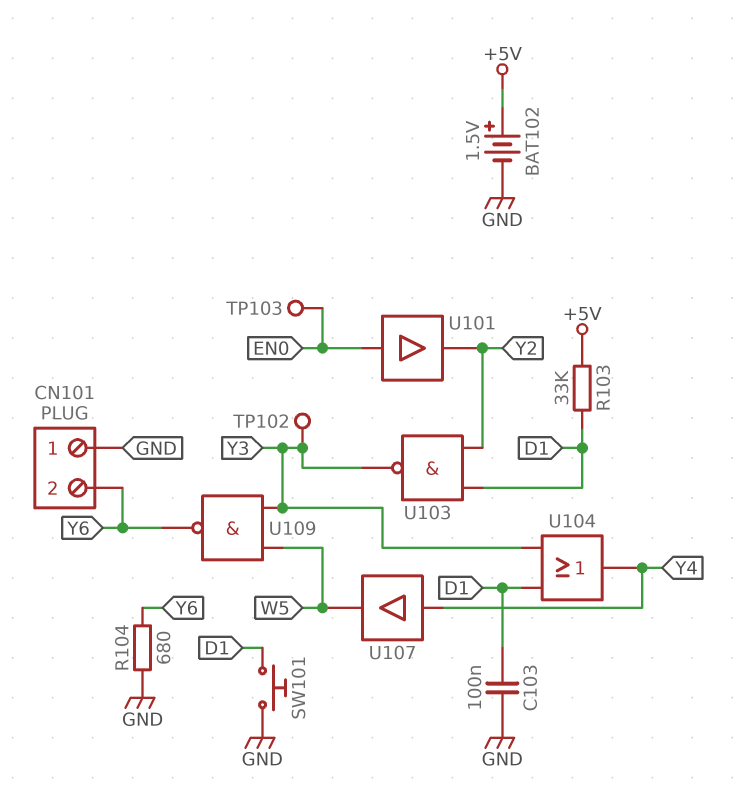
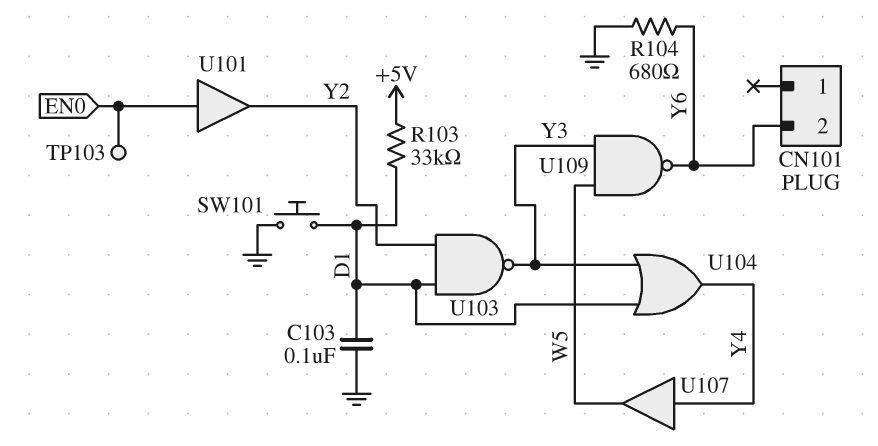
BAT102: 1.5V (plus +5V, minus GND) -> none
CN101 pin 1: GND -> none
TP102: test point (Y3) -> none

